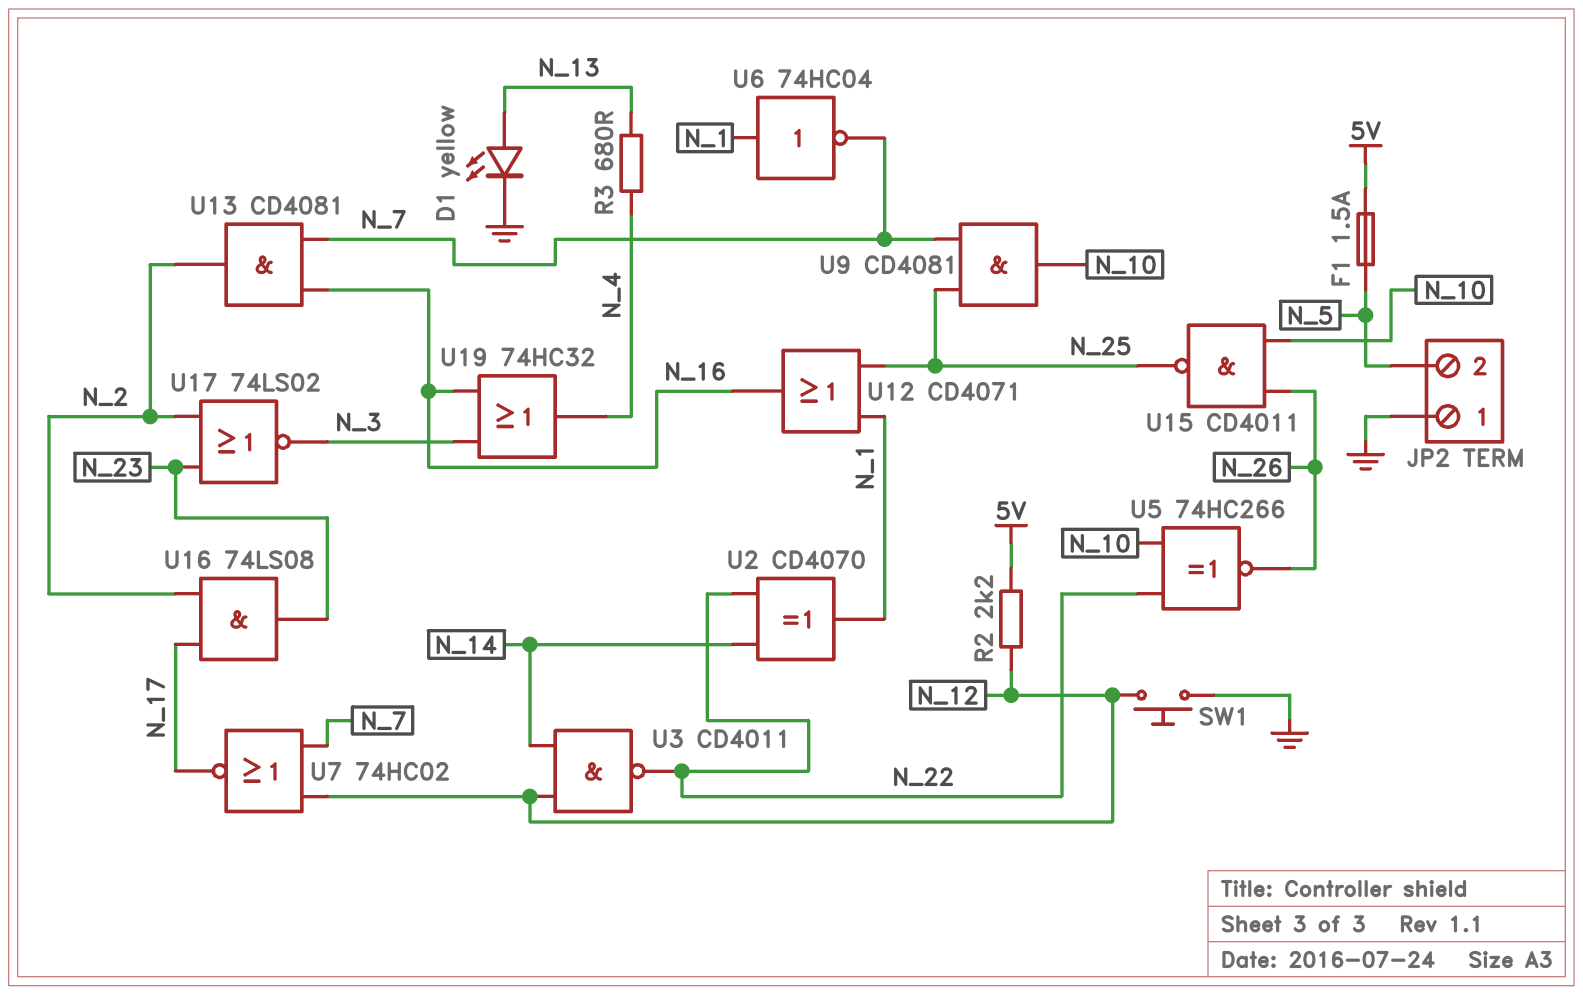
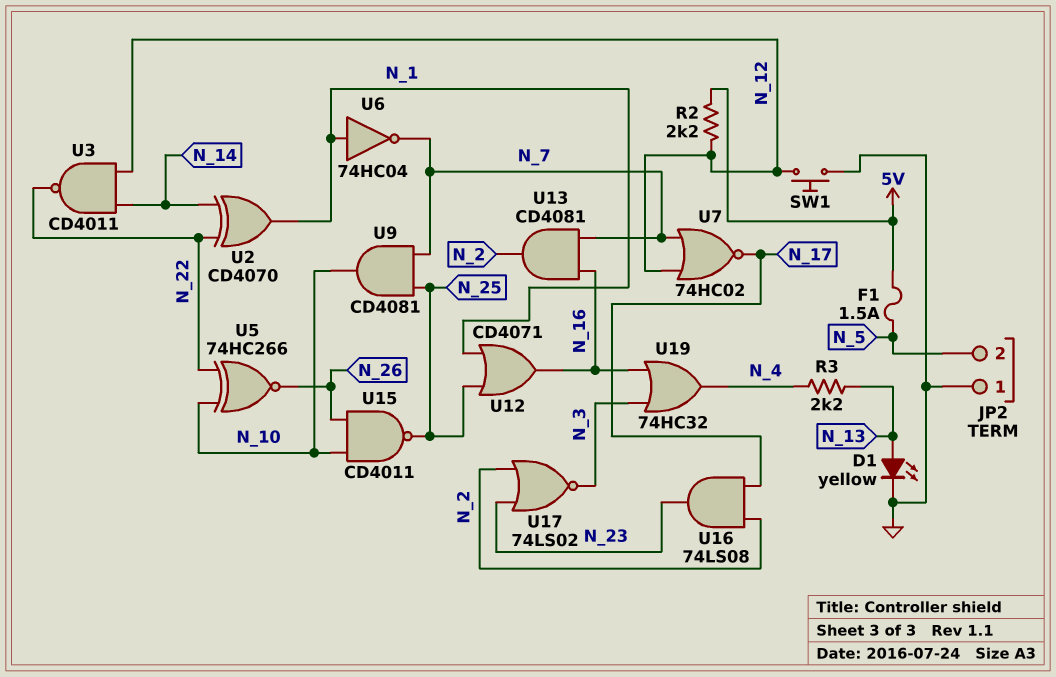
R3: 680 (N_4, N_13) -> 2.2k (N_4, N_13)

